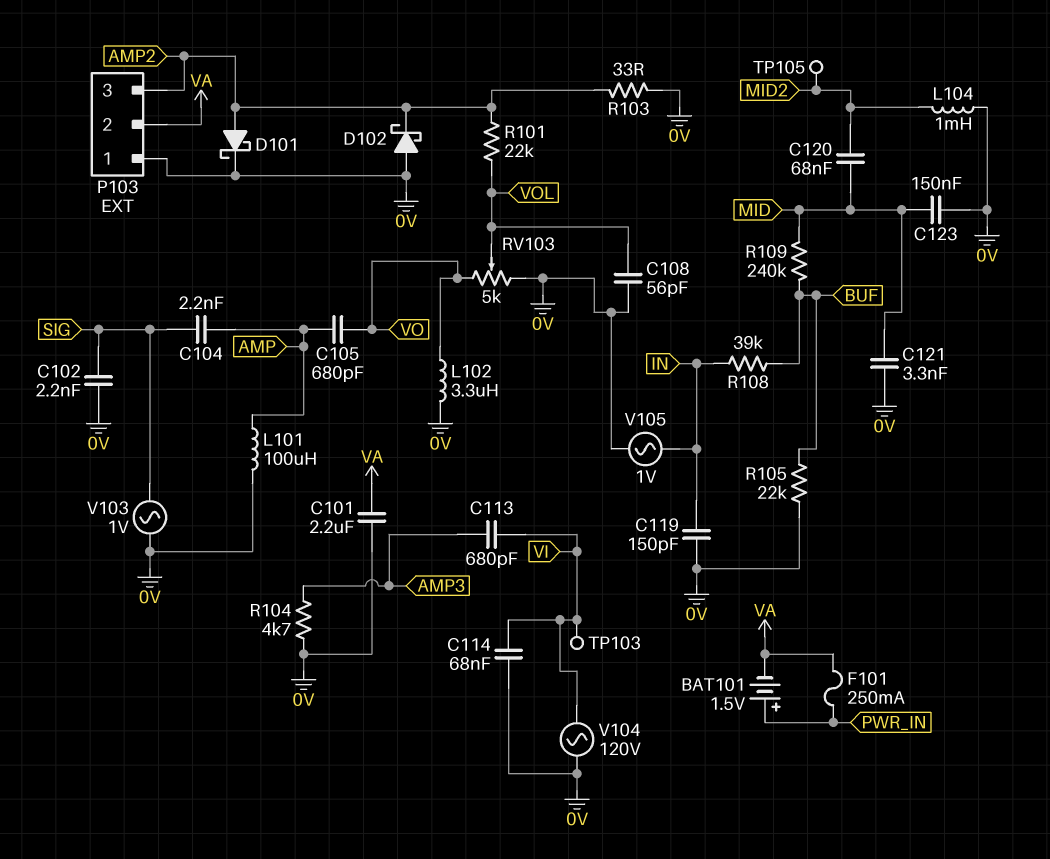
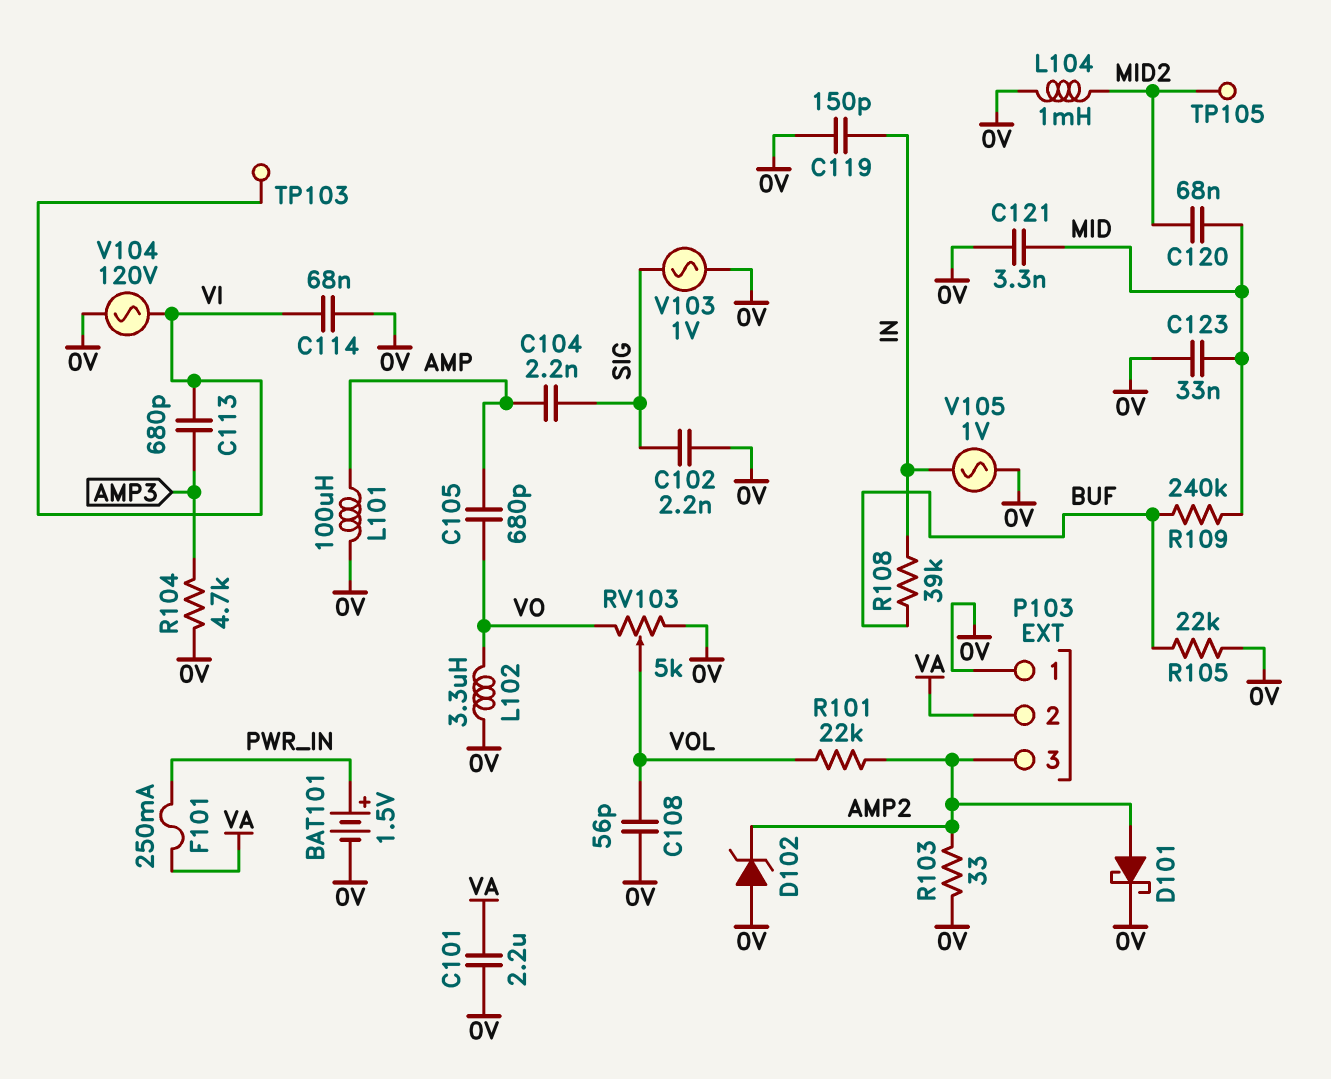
BAT101: 1.5V (plus PWR_IN, minus VA) -> 1.5V (plus PWR_IN, minus 0V)
C123: 150nF (0V, MID) -> 33nF (0V, MID)
D102: schottky (A 0V, K AMP2) -> zener (A 0V, K AMP2)

